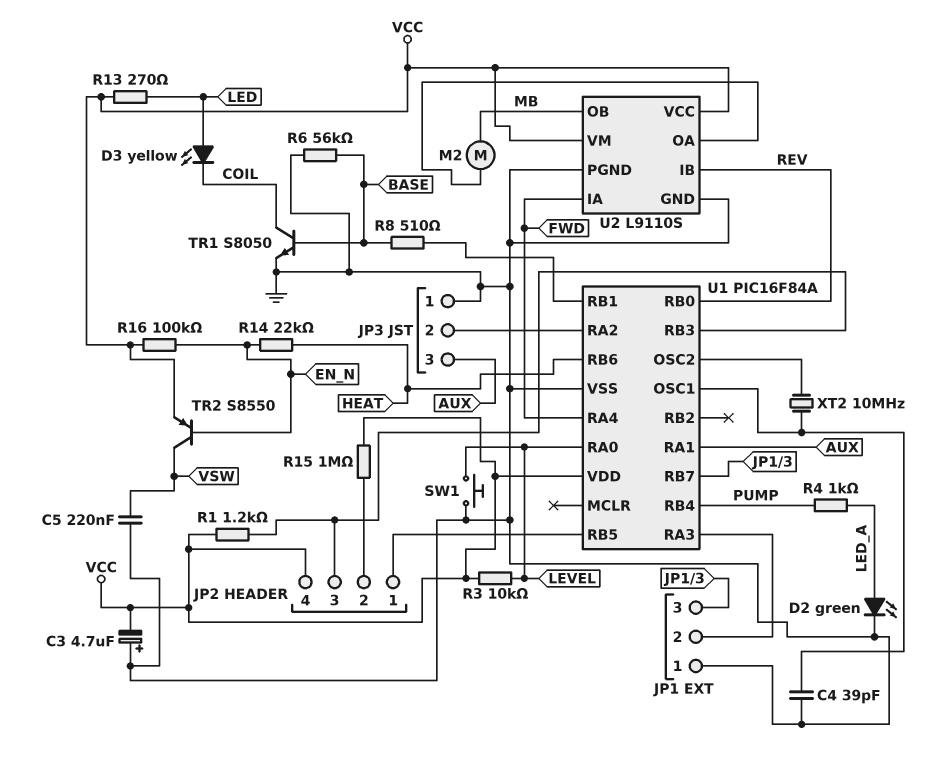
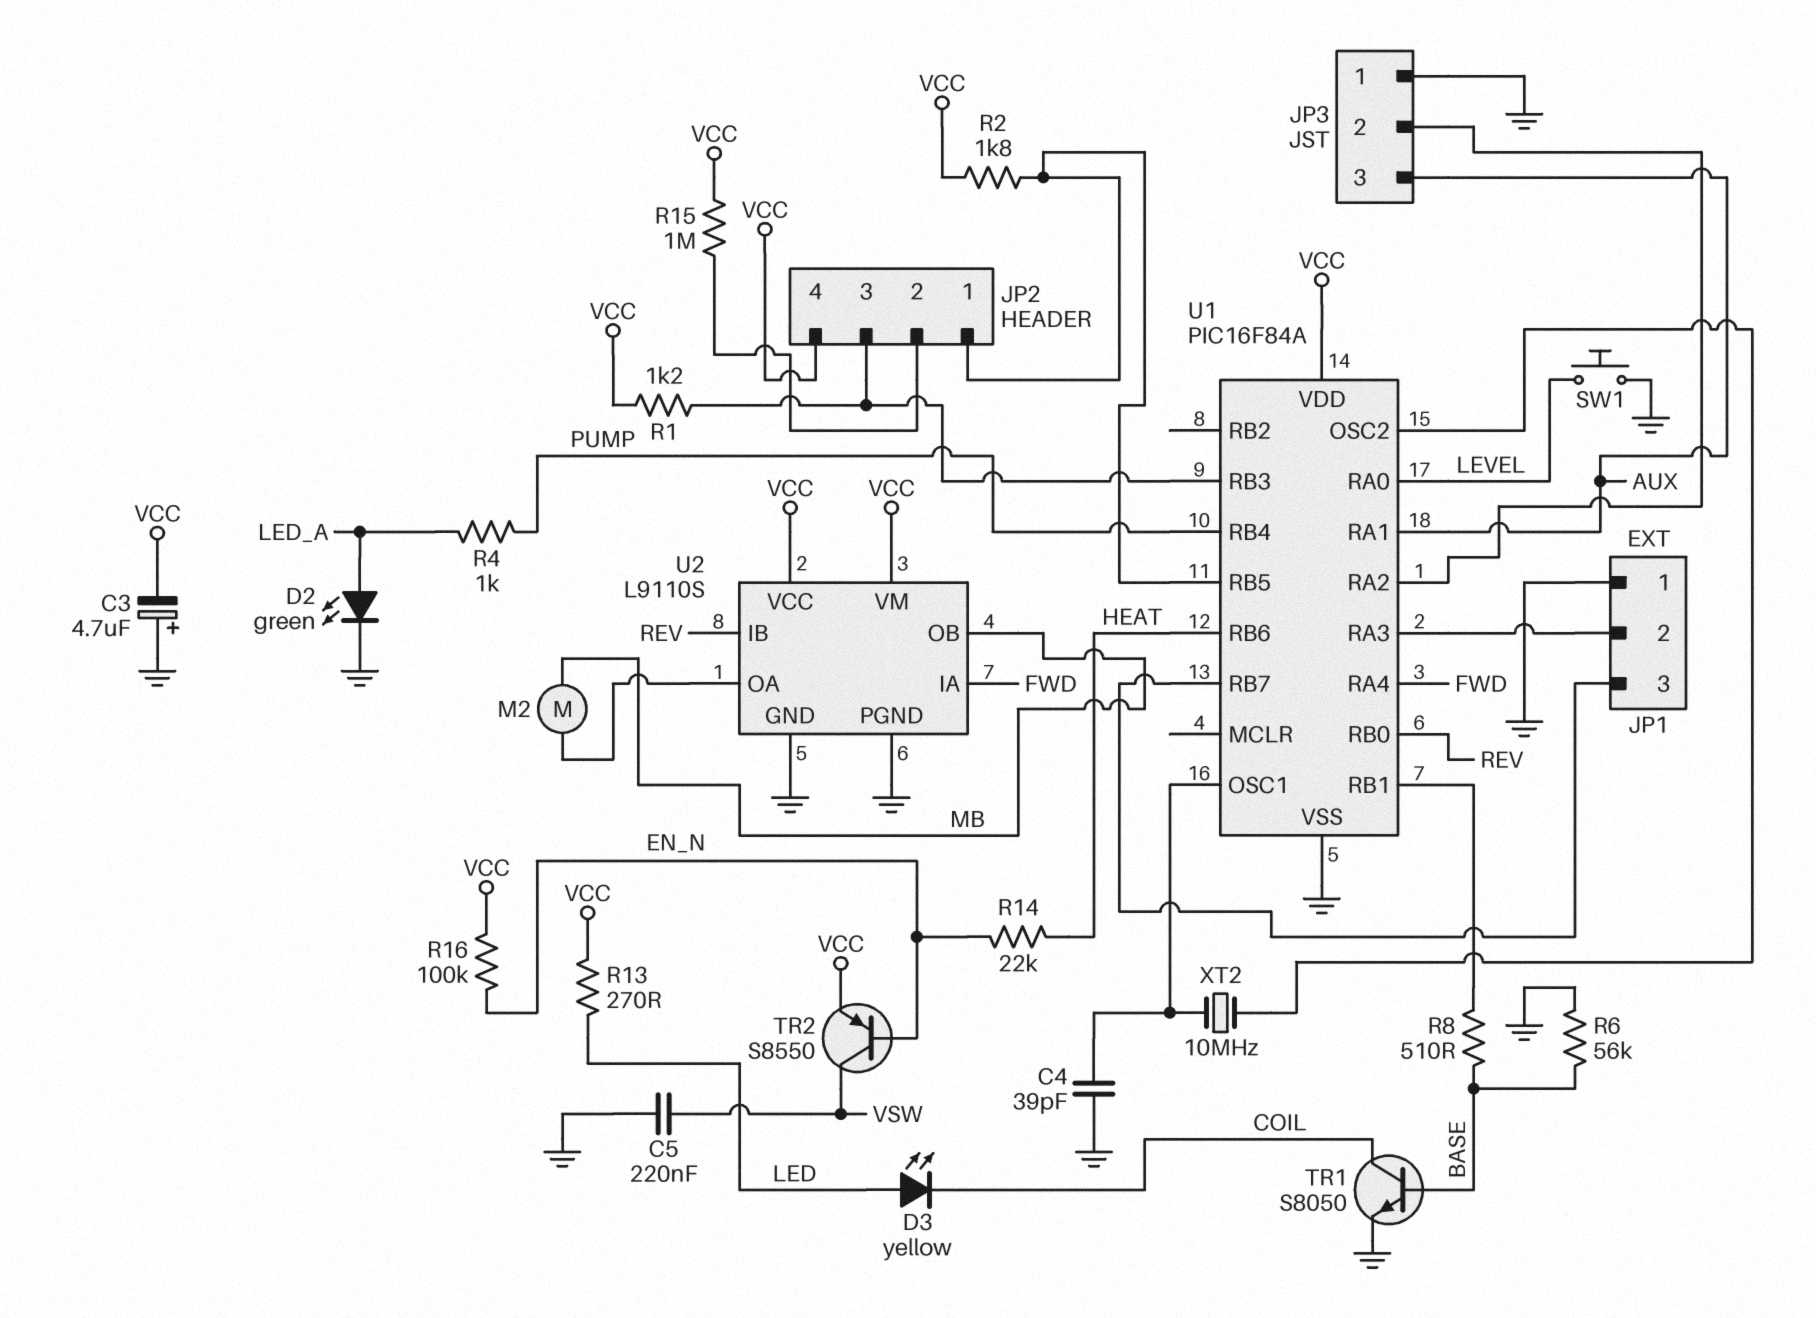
R2: none -> 1.8k (JP2/1, VCC)
R3: 10k (LEVEL, VCC) -> none

